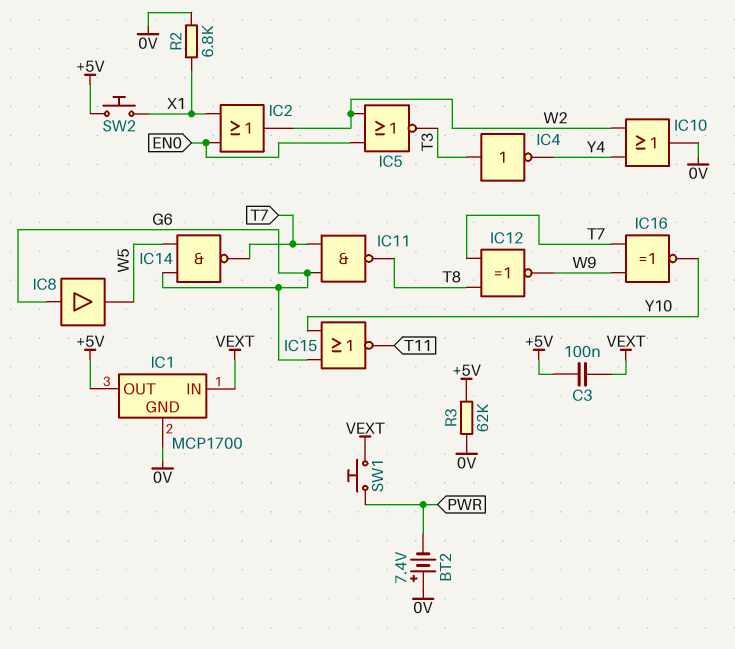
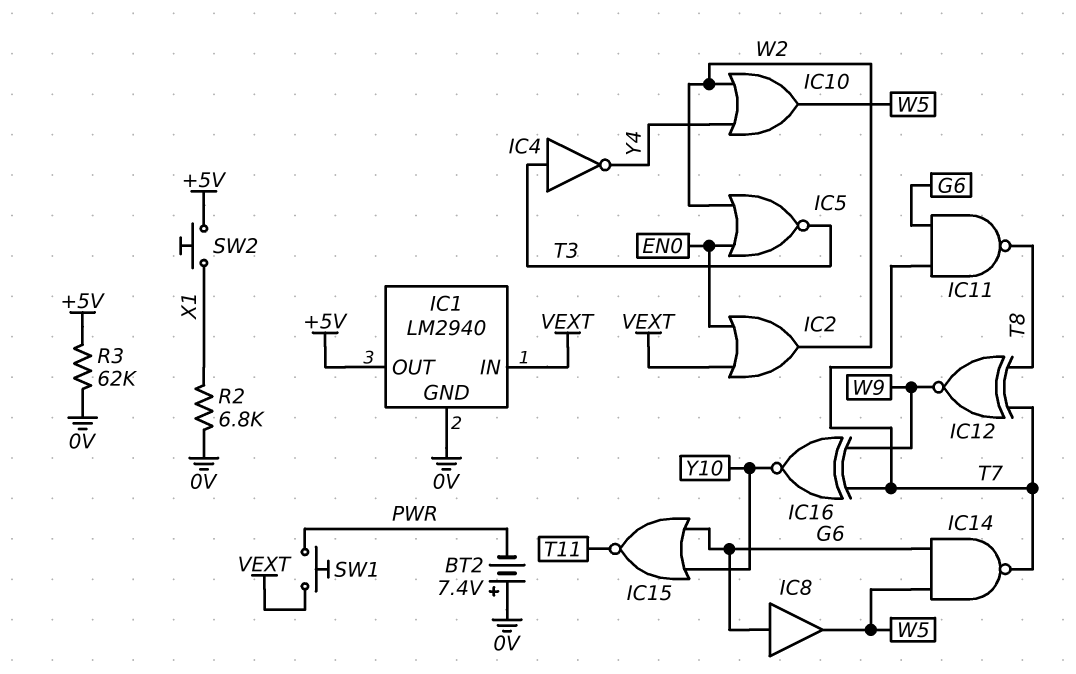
C3: 100nF (+5V, VEXT) -> none
IC1: MCP1700 -> LM2940
IC2: OR (in EN0, in X1, out W2) -> OR (in EN0, in VEXT, out W2)
IC10: OR (in W2, in Y4, out 0V) -> OR (in W2, in Y4, out W5)

